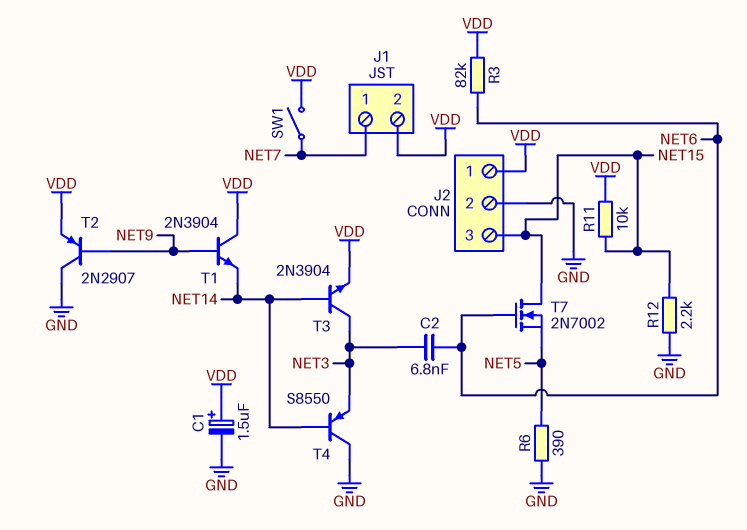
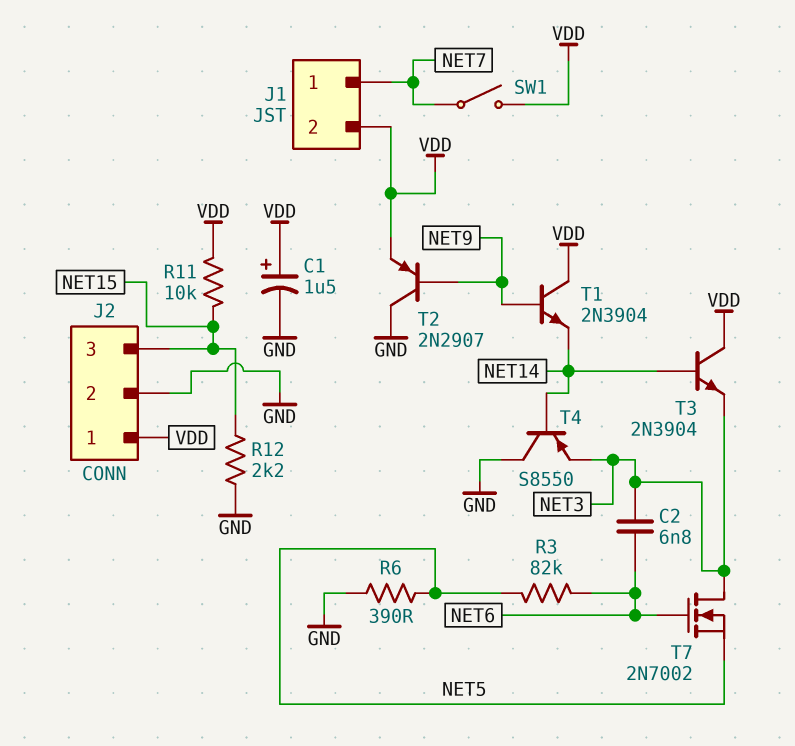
R3: 82k (NET6, VDD) -> 82k (NET5, NET6)
T3: NPN 2N3904 (B NET14, C NET3, E VDD) -> NPN 2N3904 (B NET14, C VDD, E NET3)
T7: NMOS 2N7002 (G NET6, D NET15, S NET5) -> NMOS 2N7002 (G NET6, D NET3, S NET5)

